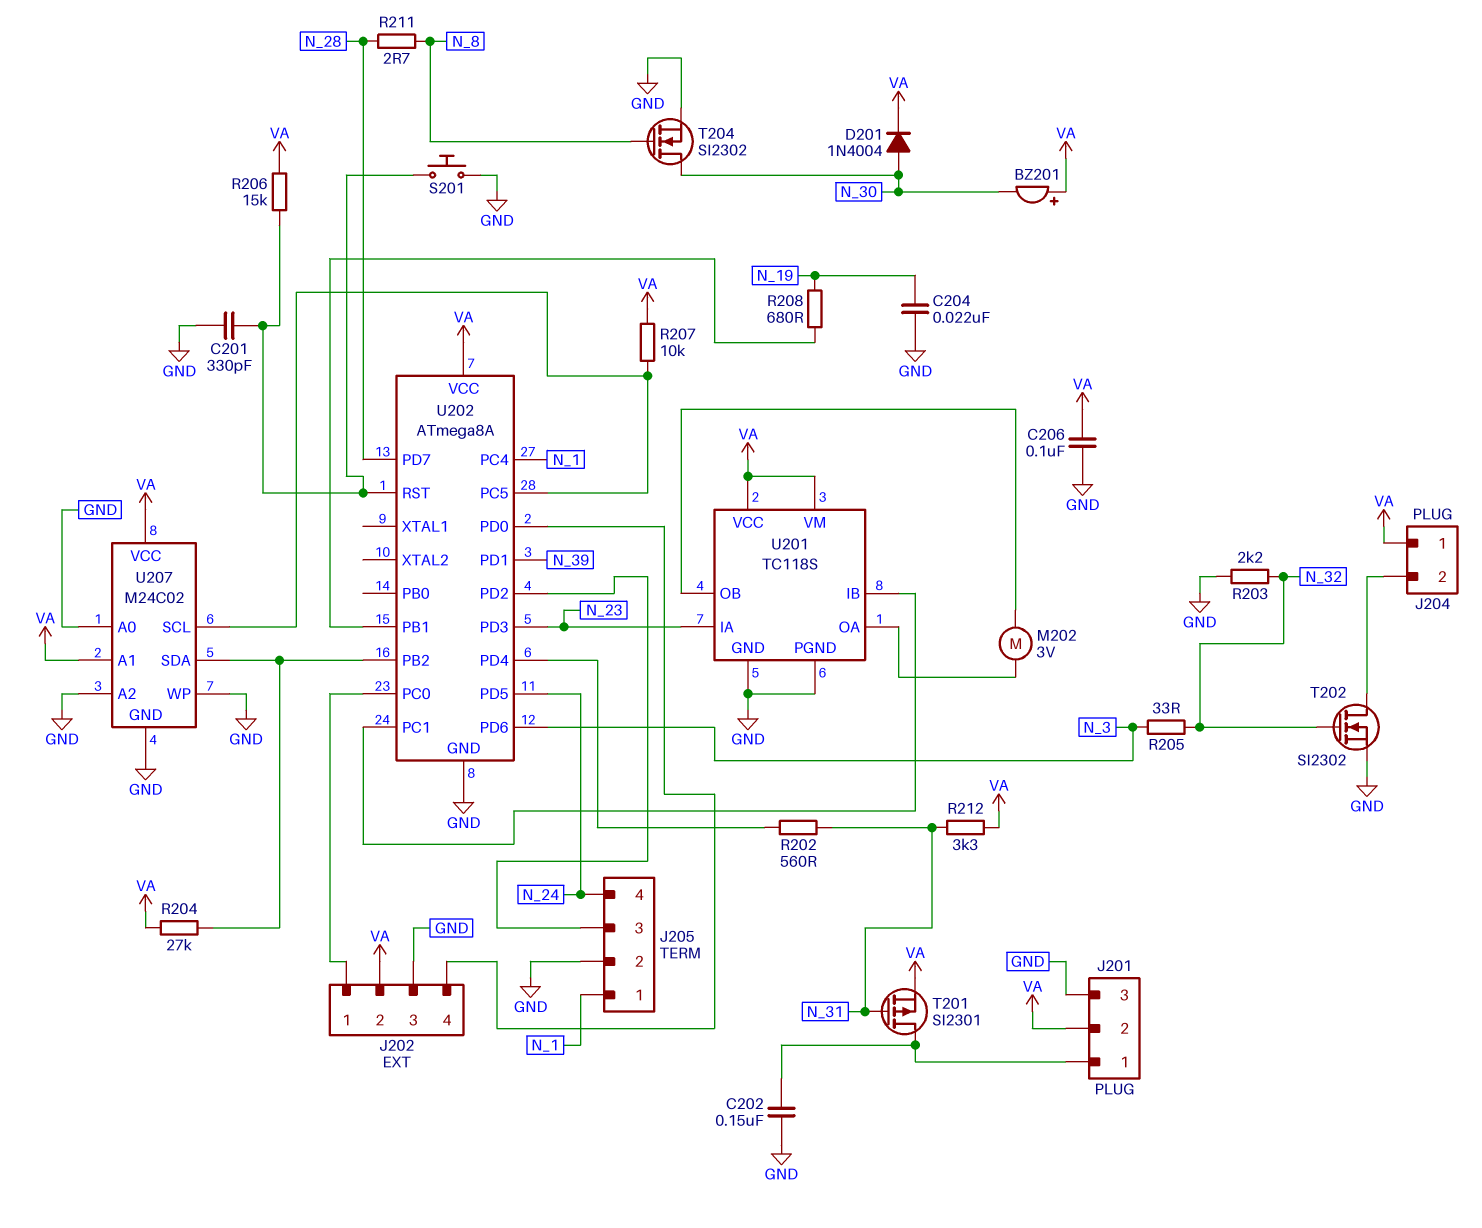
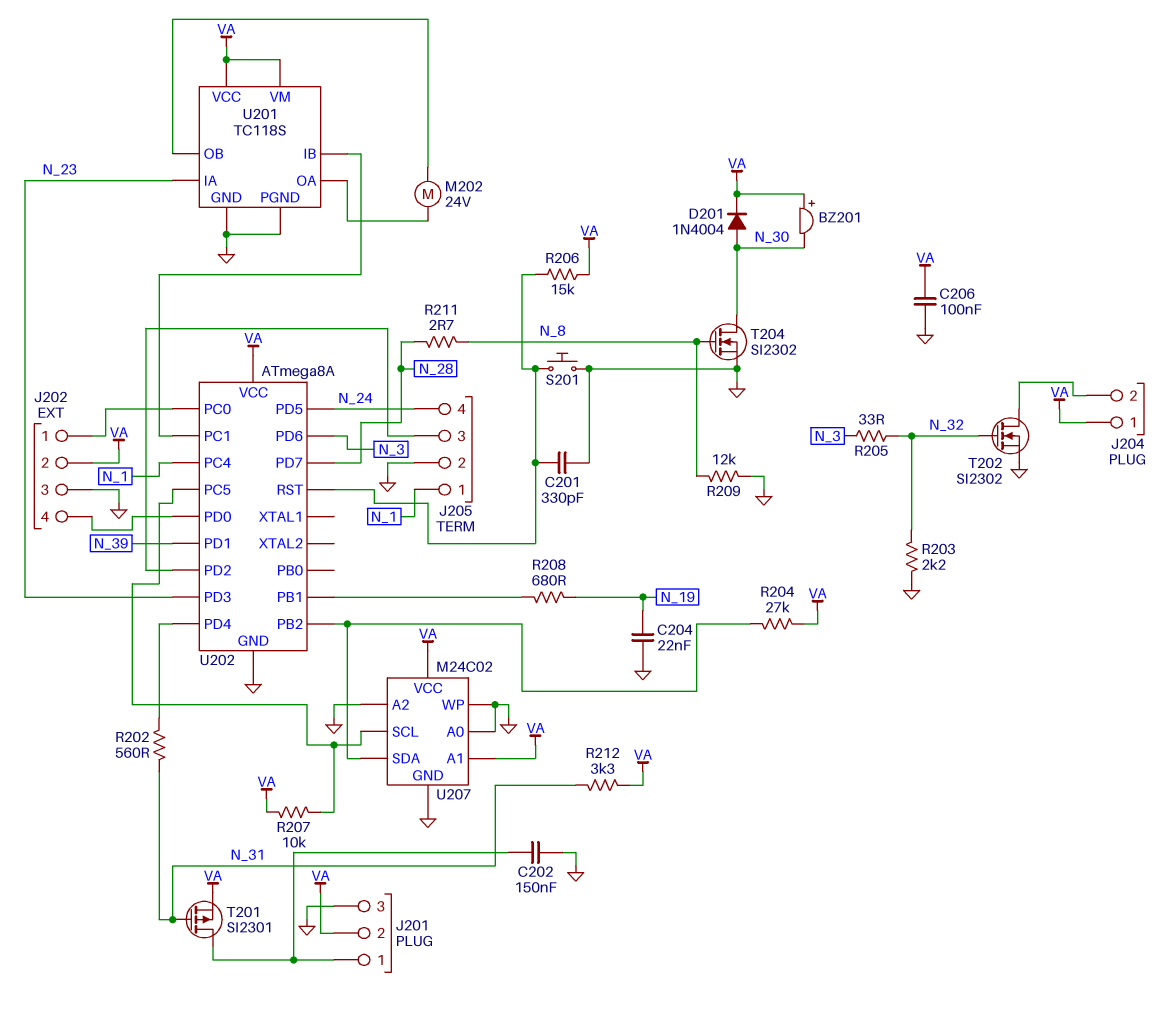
M202: motor 3V (U201/OA, U201/OB) -> motor 24V (U201/OA, U201/OB)
R209: none -> 12k (GND, N_8)

